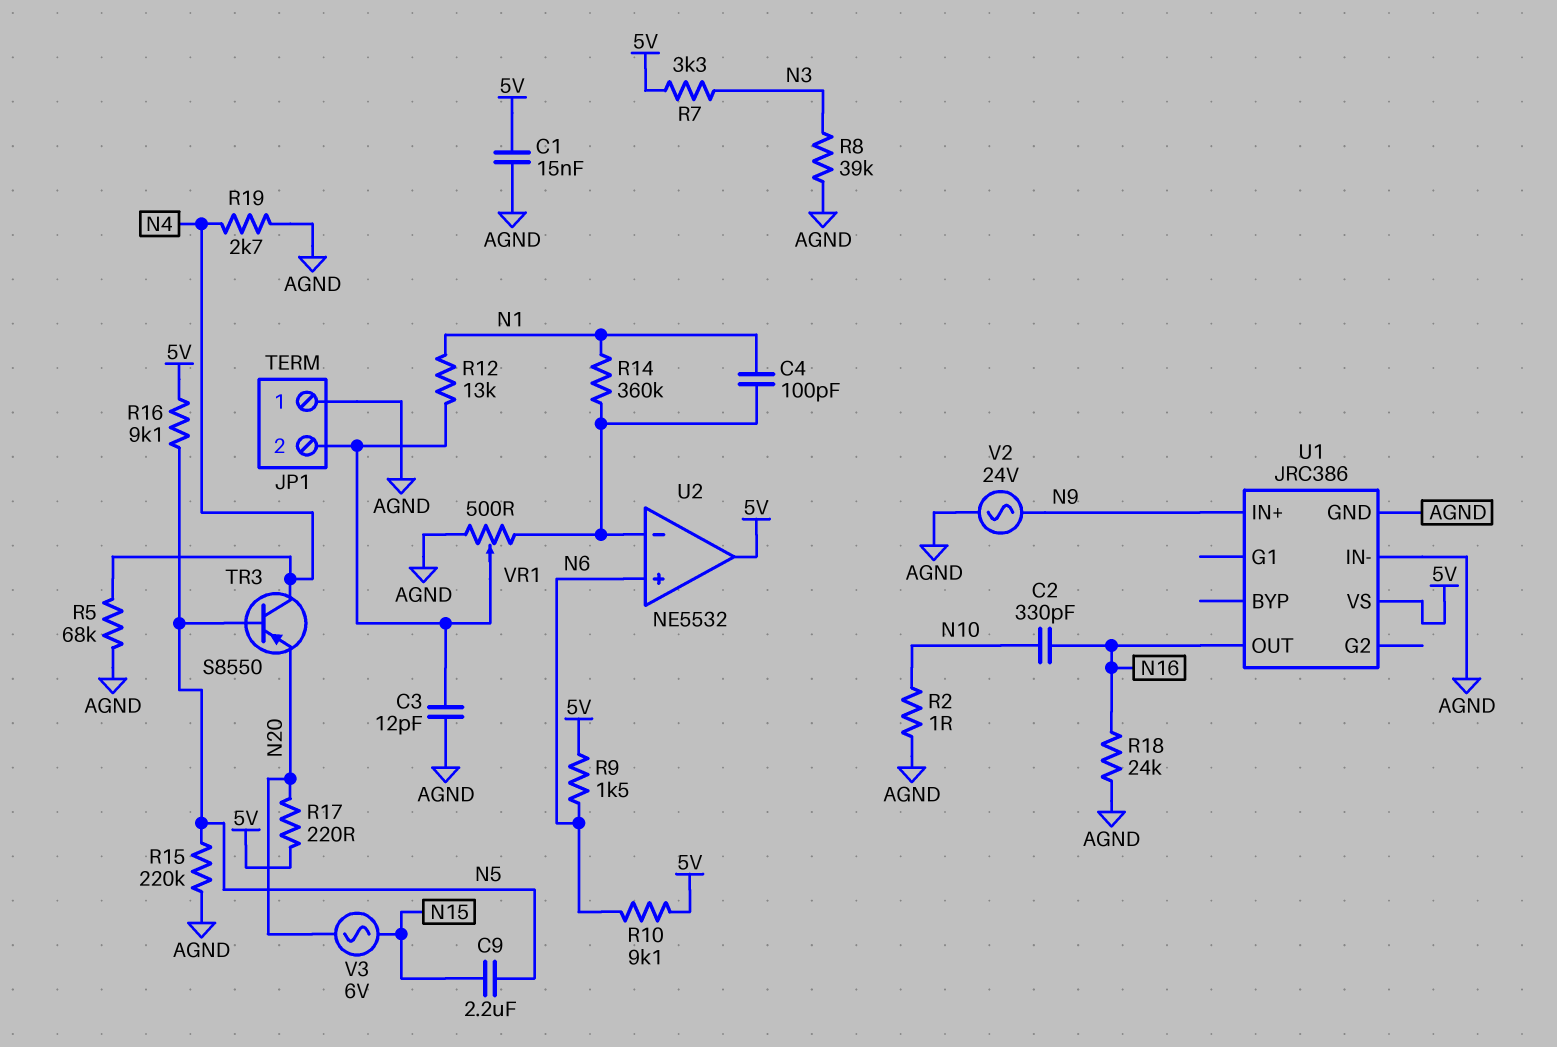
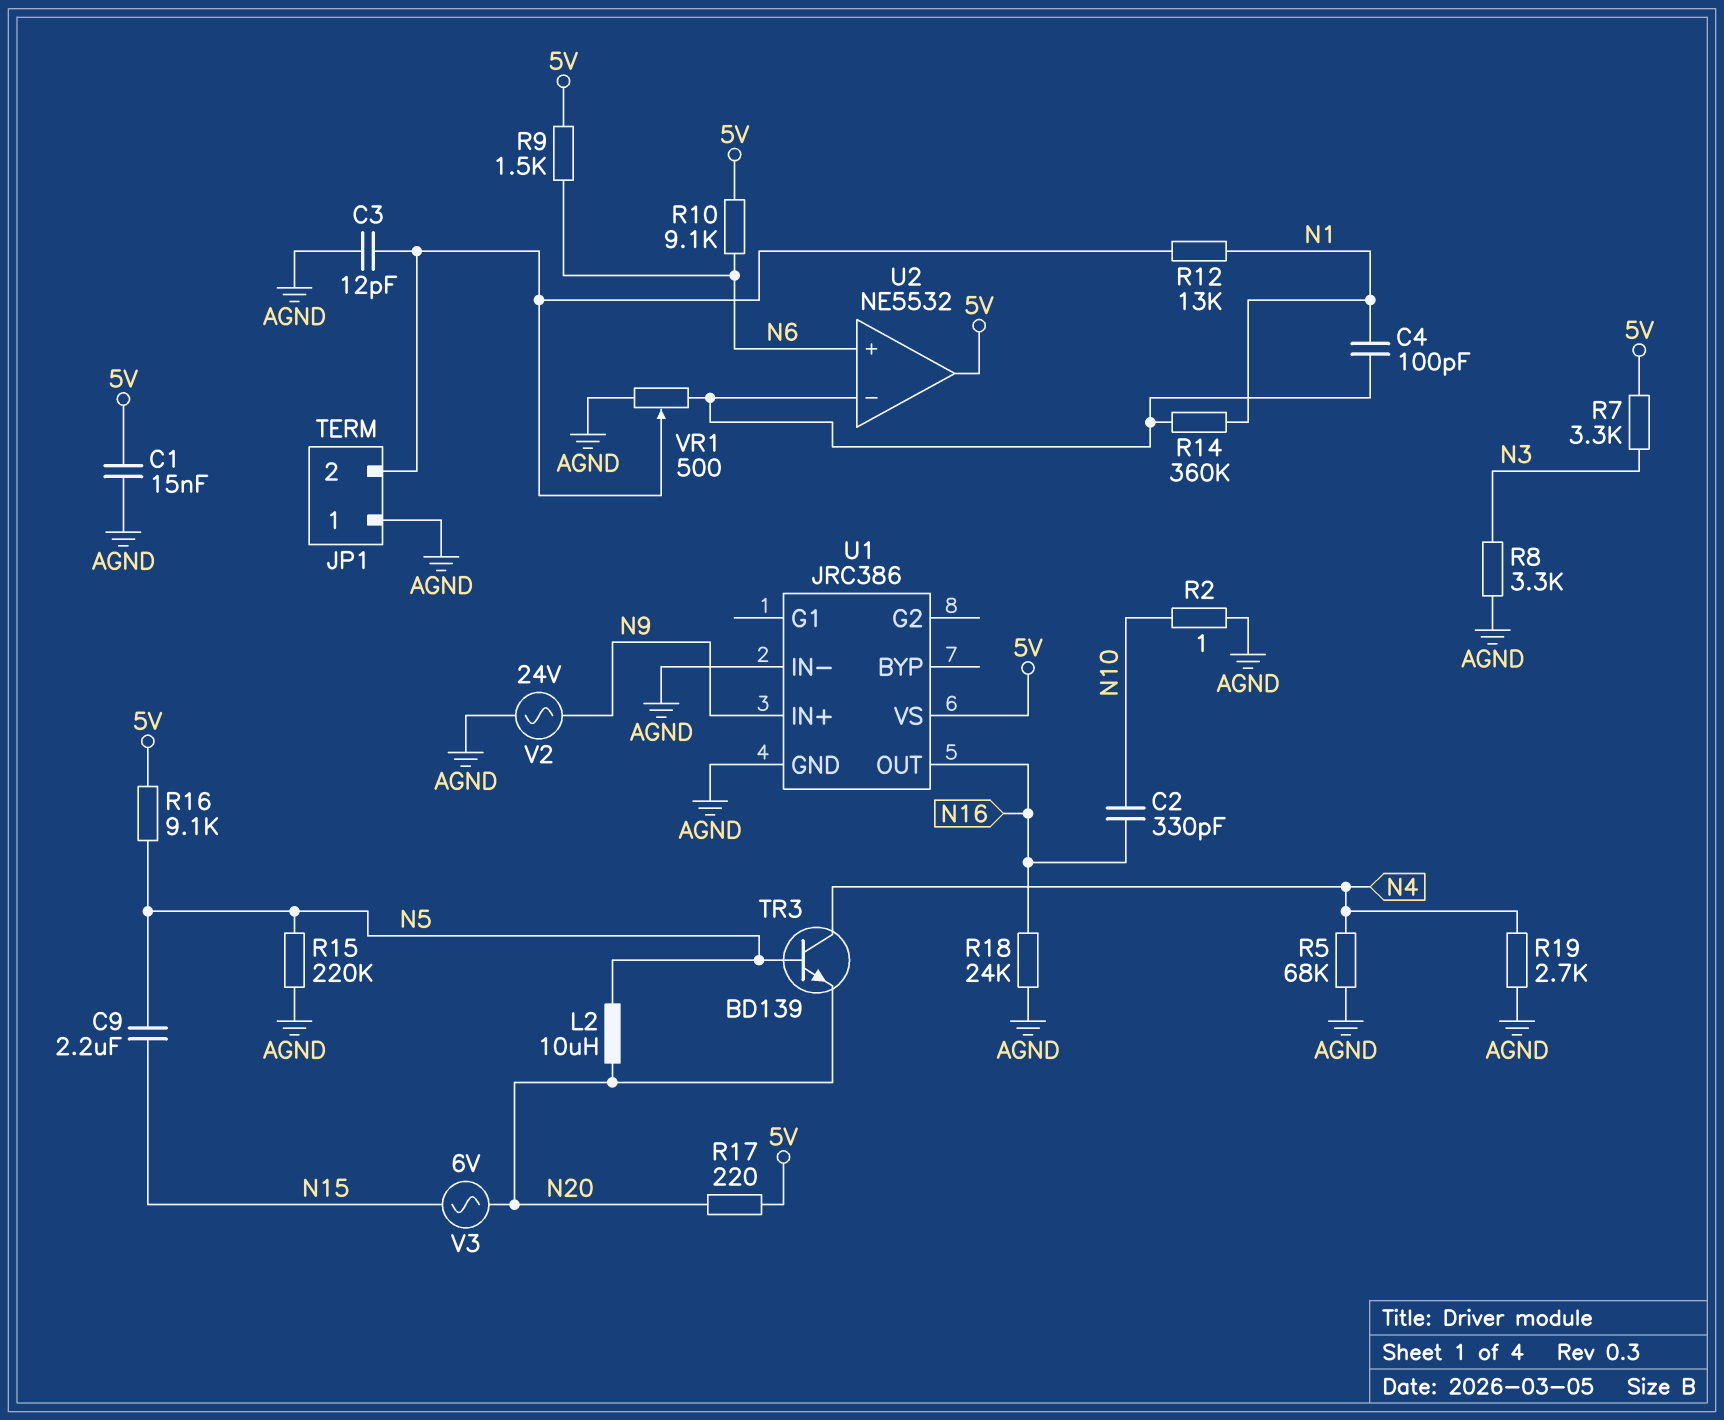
L2: none -> 10uH (N5, N20)
R8: 39k (AGND, N3) -> 3.3k (AGND, N3)
TR3: PNP S8550 (B N5, C N4, E N20) -> NPN BD139 (B N5, C N4, E N20)

